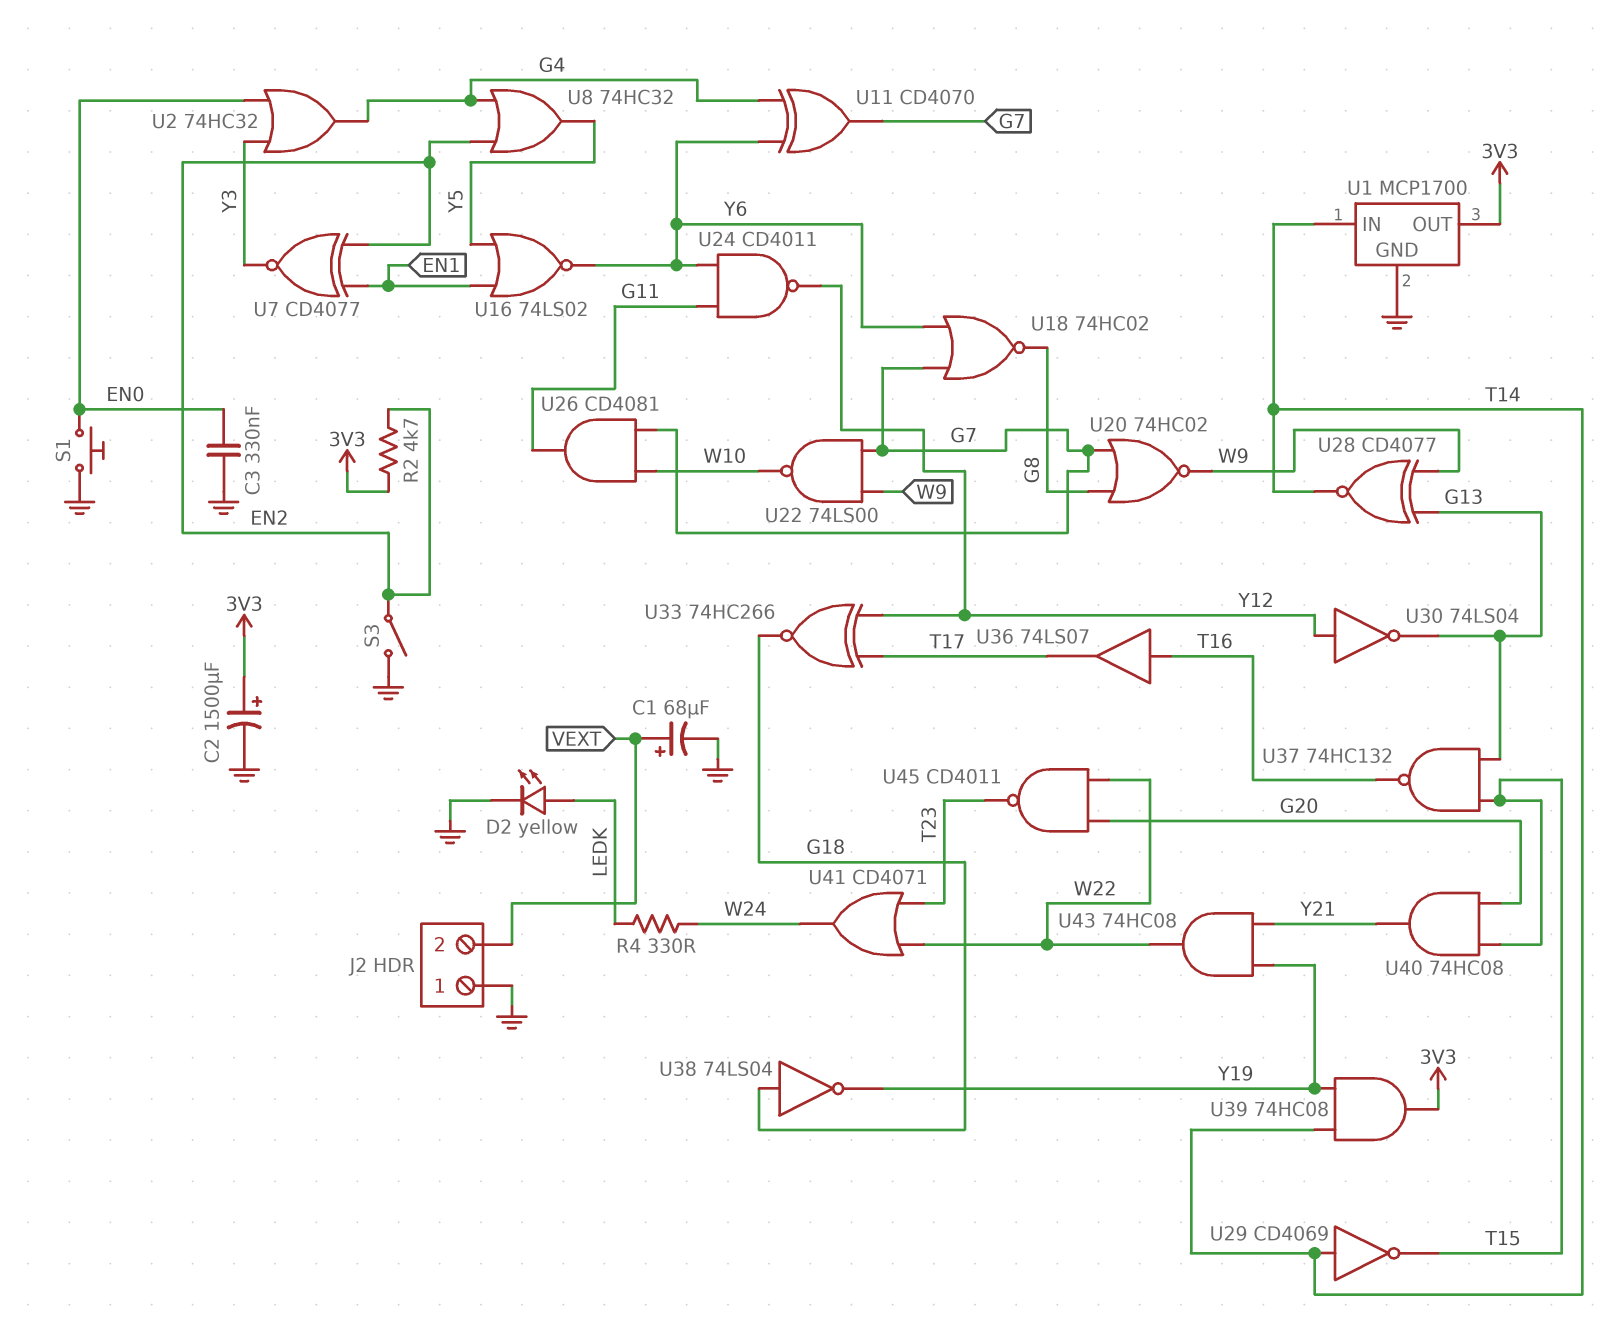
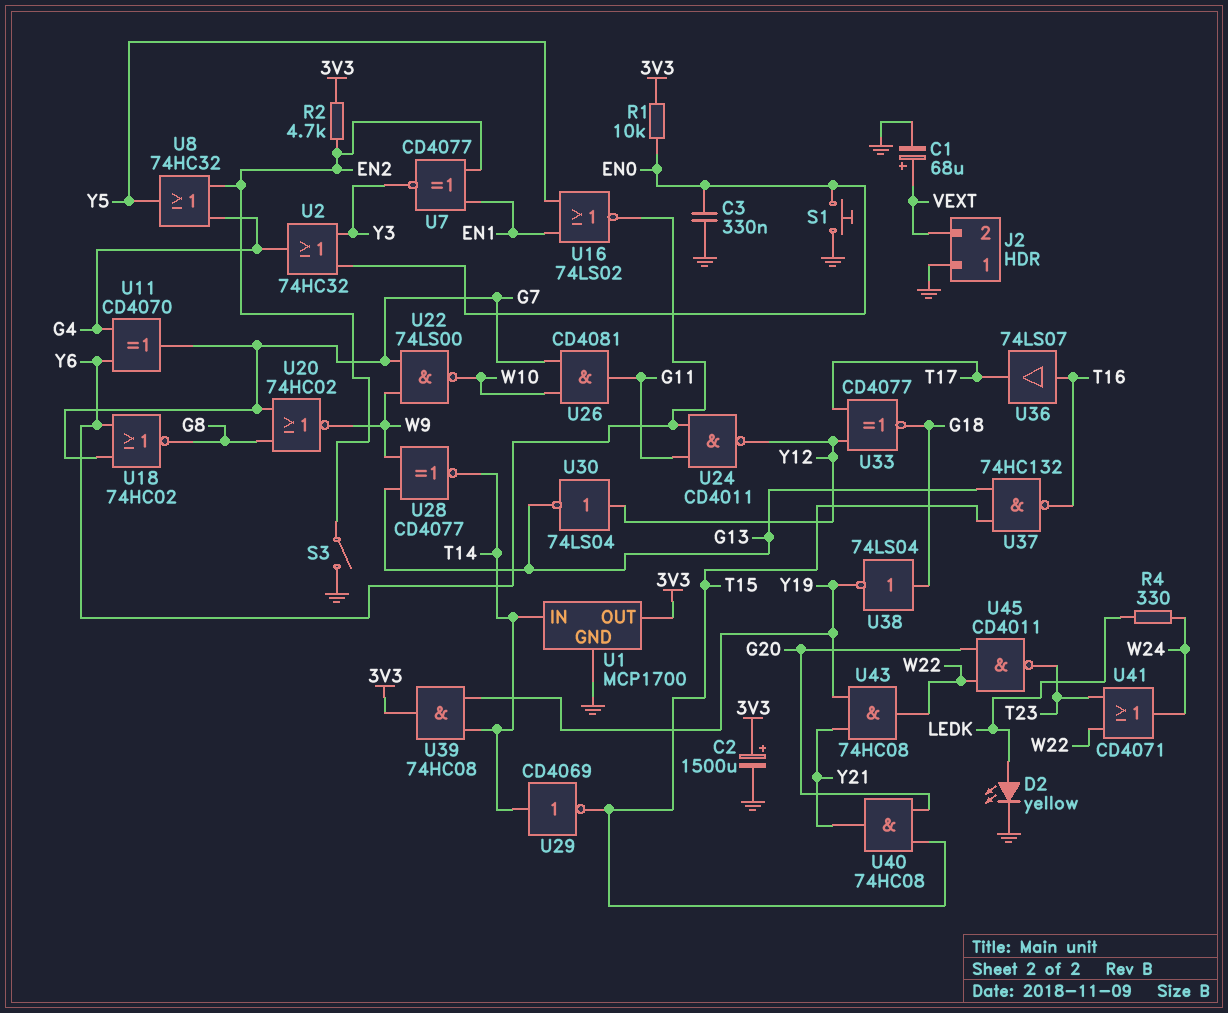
R1: none -> 10k (3V3, EN0)
U33: XNOR 74HC266 (in T17, in Y12, out G18) -> XNOR CD4077 (in T17, in Y12, out G18)

